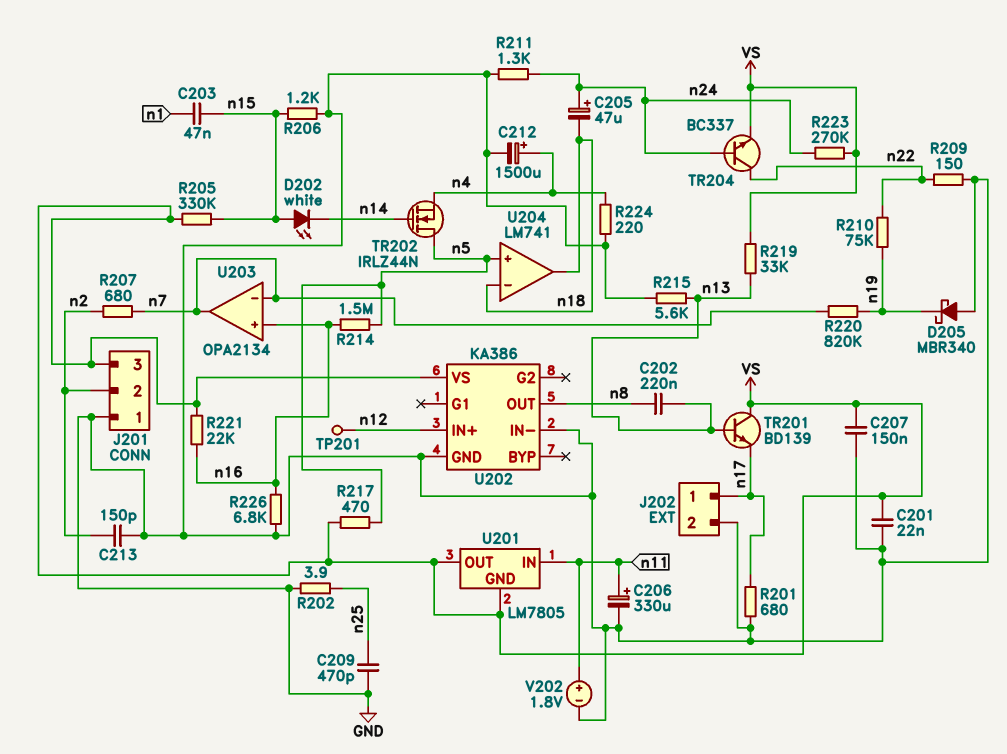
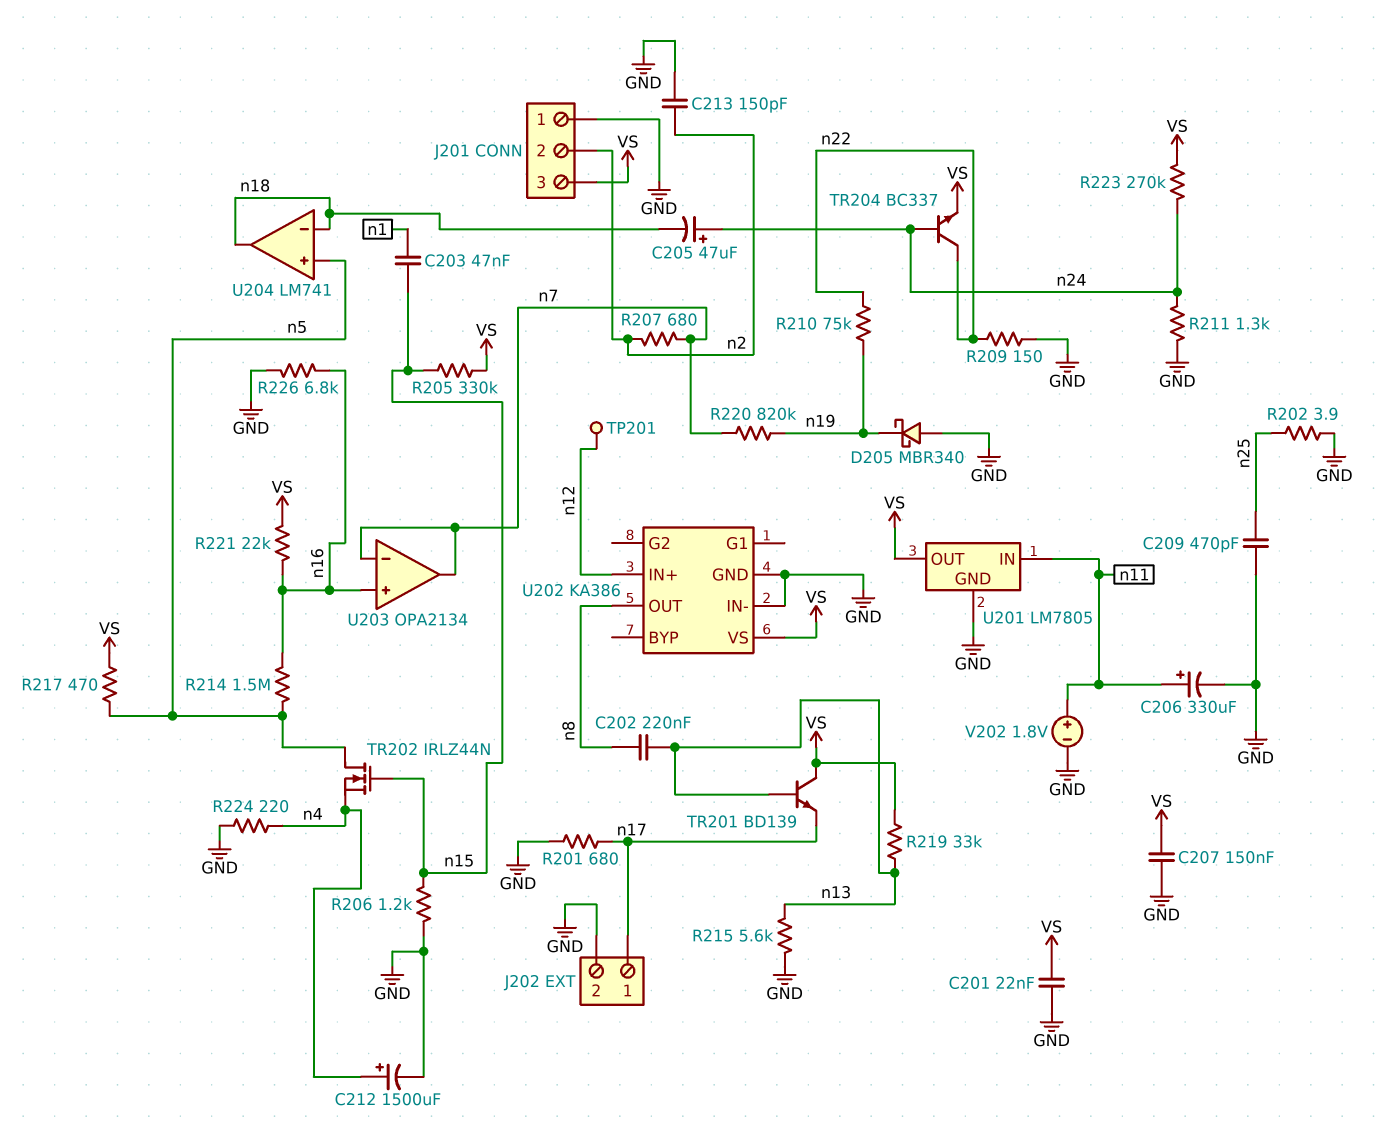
D202: LED white (A n15, K n14) -> none
TR202: NMOS IRLZ44N (G n14, D n5, S n4) -> NMOS IRLZ44N (G n15, D n5, S n4)
U201 pin GND: VS -> GND

